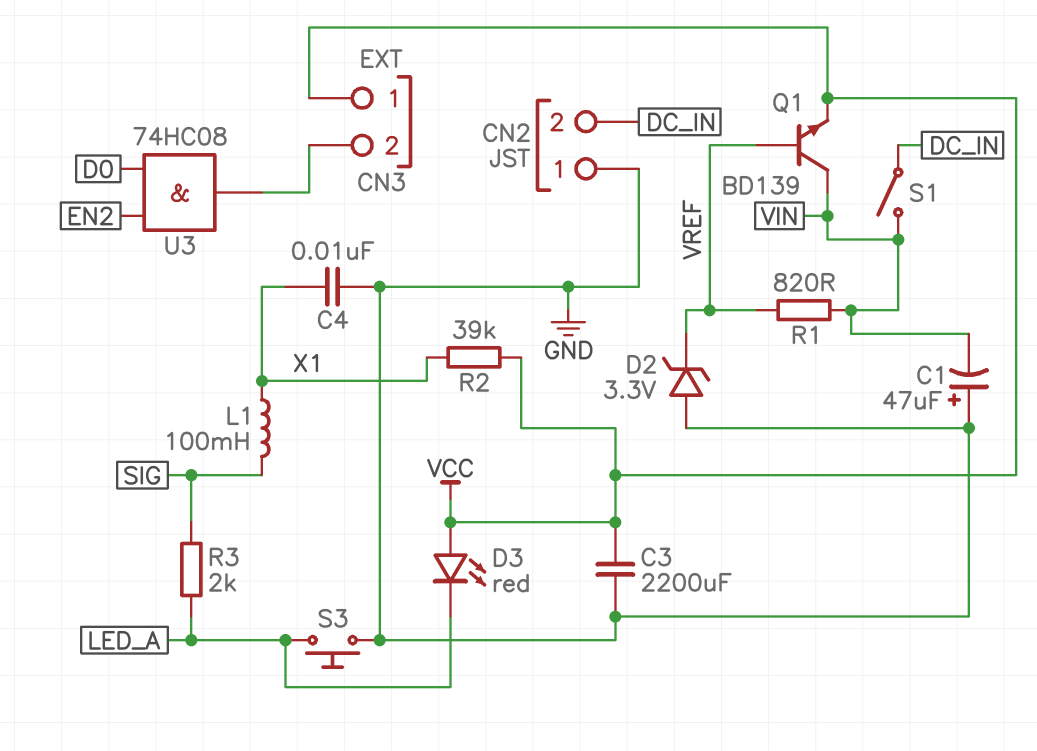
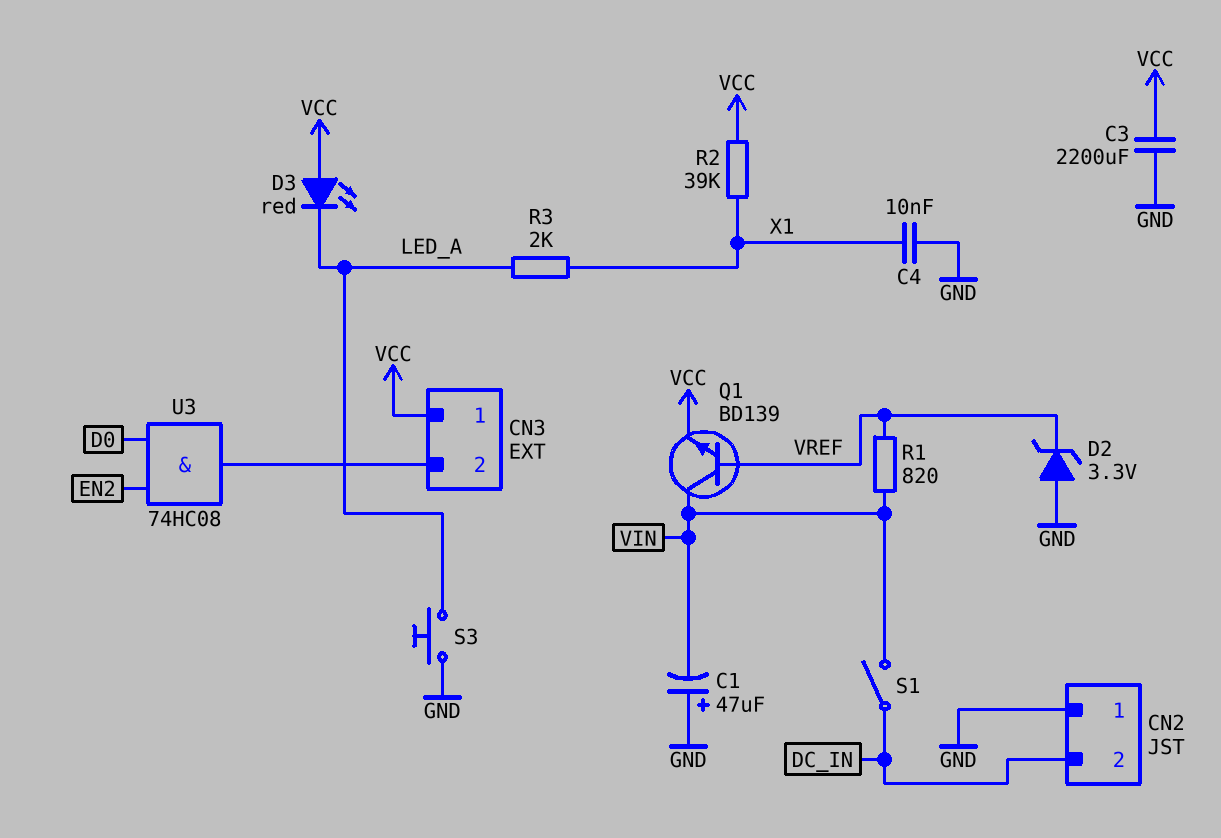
L1: 100mH (SIG, X1) -> none
R3: 2k (LED_A, SIG) -> 2k (LED_A, X1)

